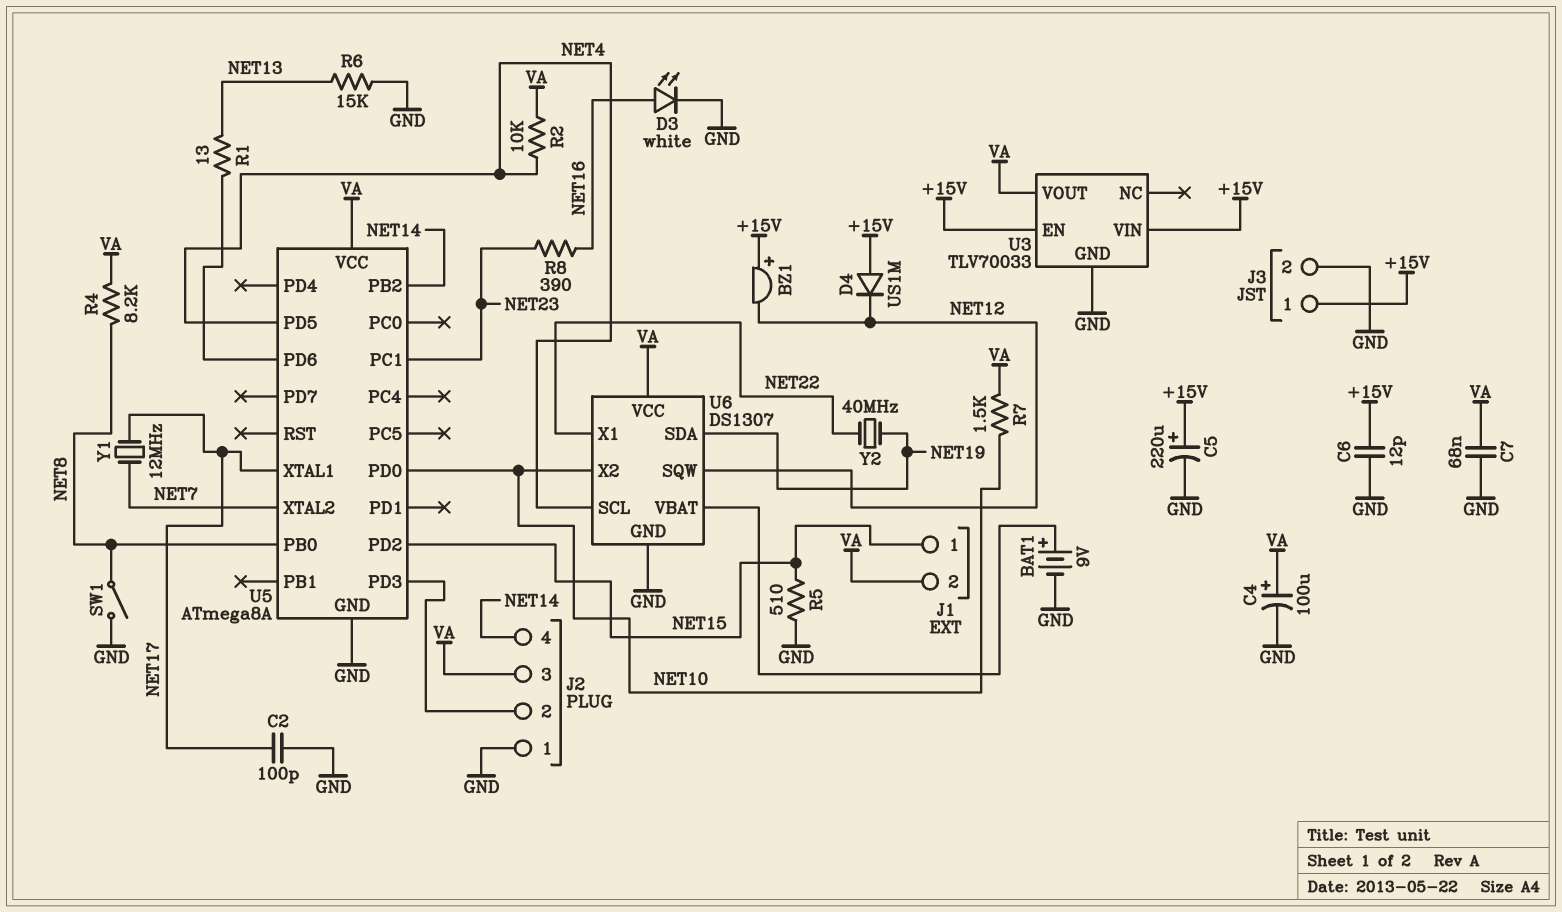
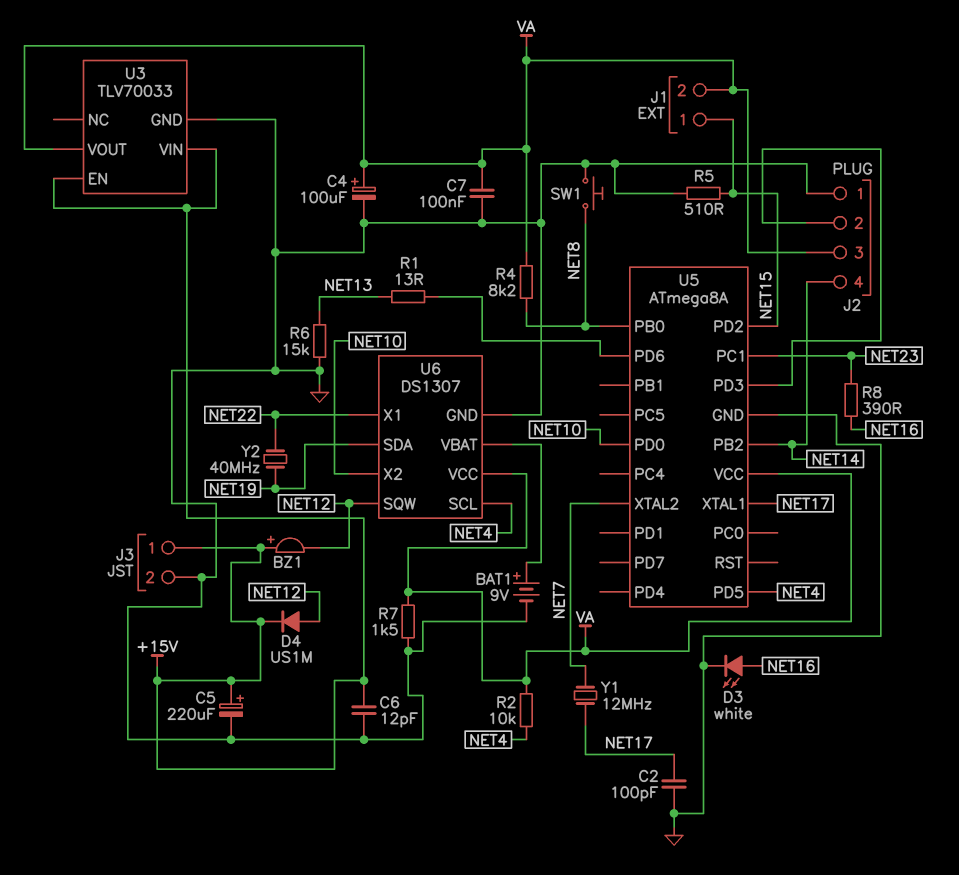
C7: 68nF (GND, VA) -> 100nF (GND, VA)
D4: diode US1M (A +15V, K NET12) -> diode US1M (A NET12, K +15V)
R7: 1.5k (NET10, VA) -> 1.5k (GND, VA)
SW1: switch (GND, NET8) -> button (GND, NET8)

